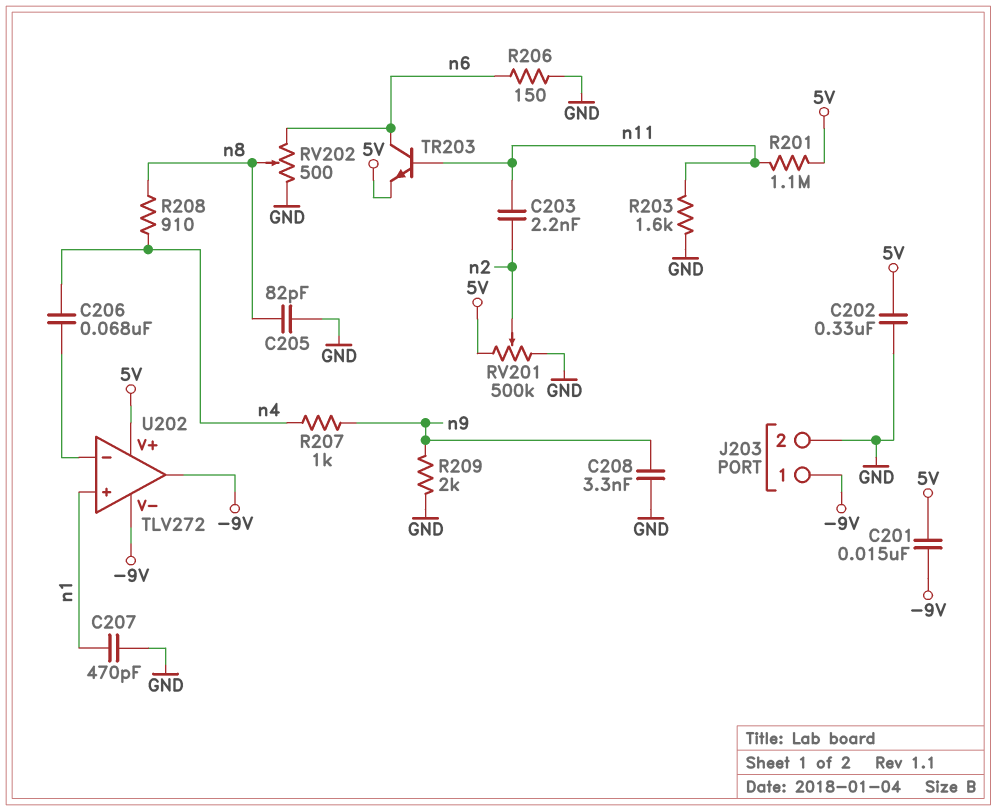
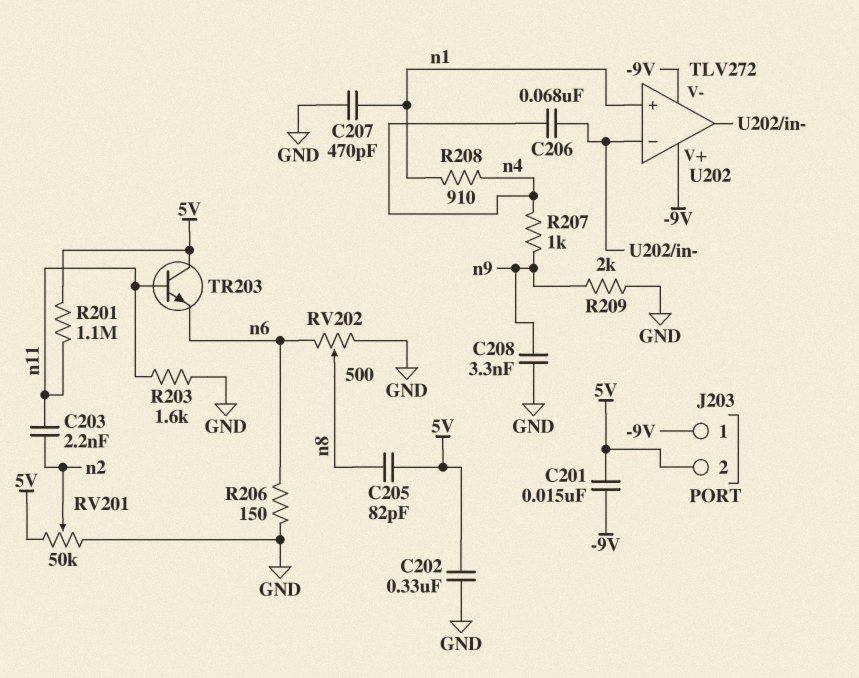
C205: 82pF (GND, n8) -> 82pF (5V, n8)
J203 pin 2: GND -> 5V
R208: 910 (n4, n8) -> 910 (n1, n4)
RV201: 500k (5V, GND, wiper n2) -> 50k (5V, GND, wiper n2)
TR203: NPN (B n11, C n6, E 5V) -> NPN (B n11, C 5V, E n6)
U202 pin V+: 5V -> -9V
U202 pin out: -9V -> U202/in-

